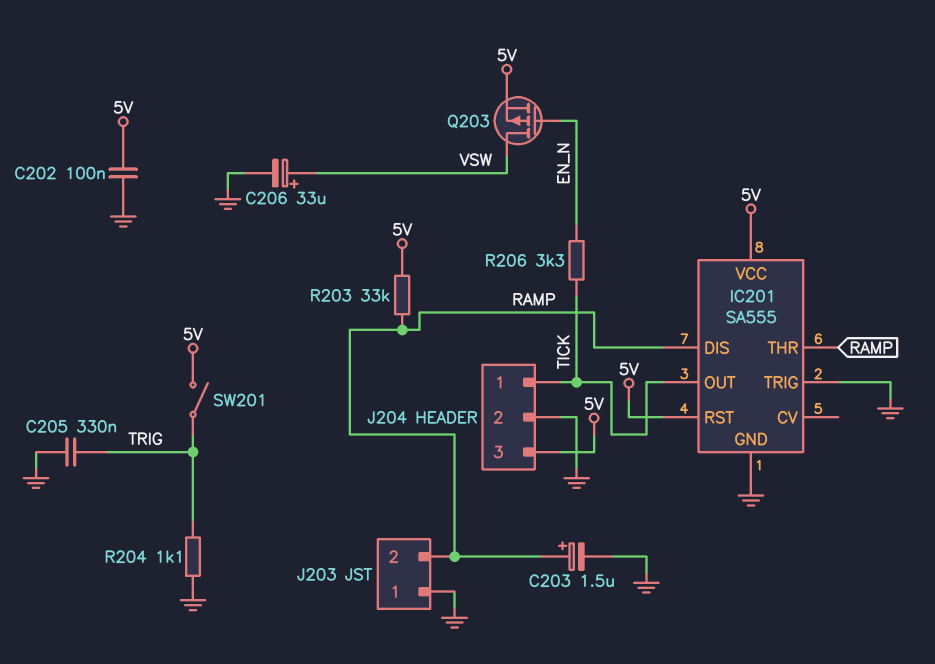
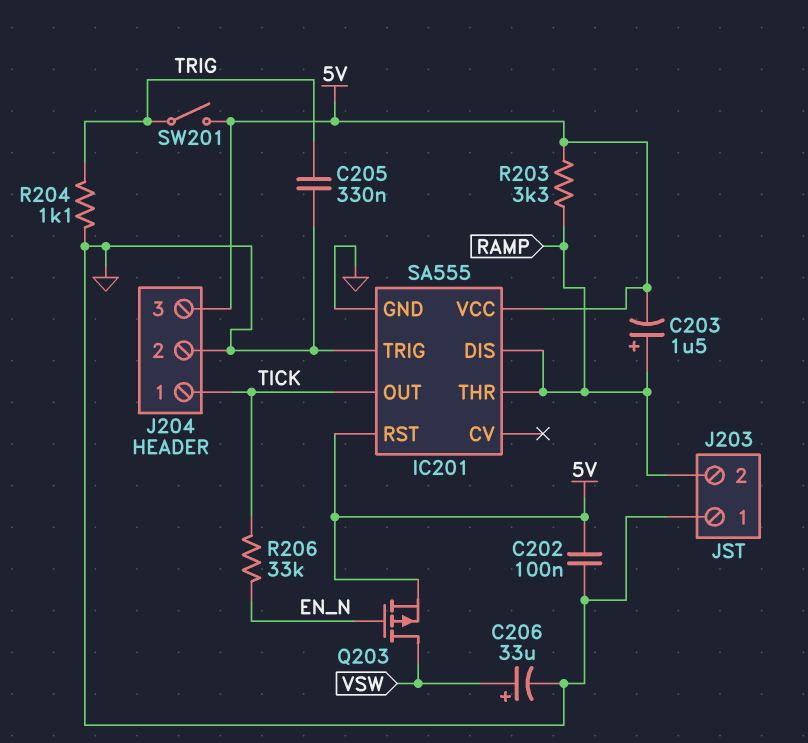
C203: 1.5uF (plus RAMP, minus GND) -> 1.5uF (plus RAMP, minus 5V)
R203: 33k (5V, RAMP) -> 3.3k (5V, RAMP)
R206: 3.3k (EN_N, TICK) -> 33k (EN_N, TICK)

